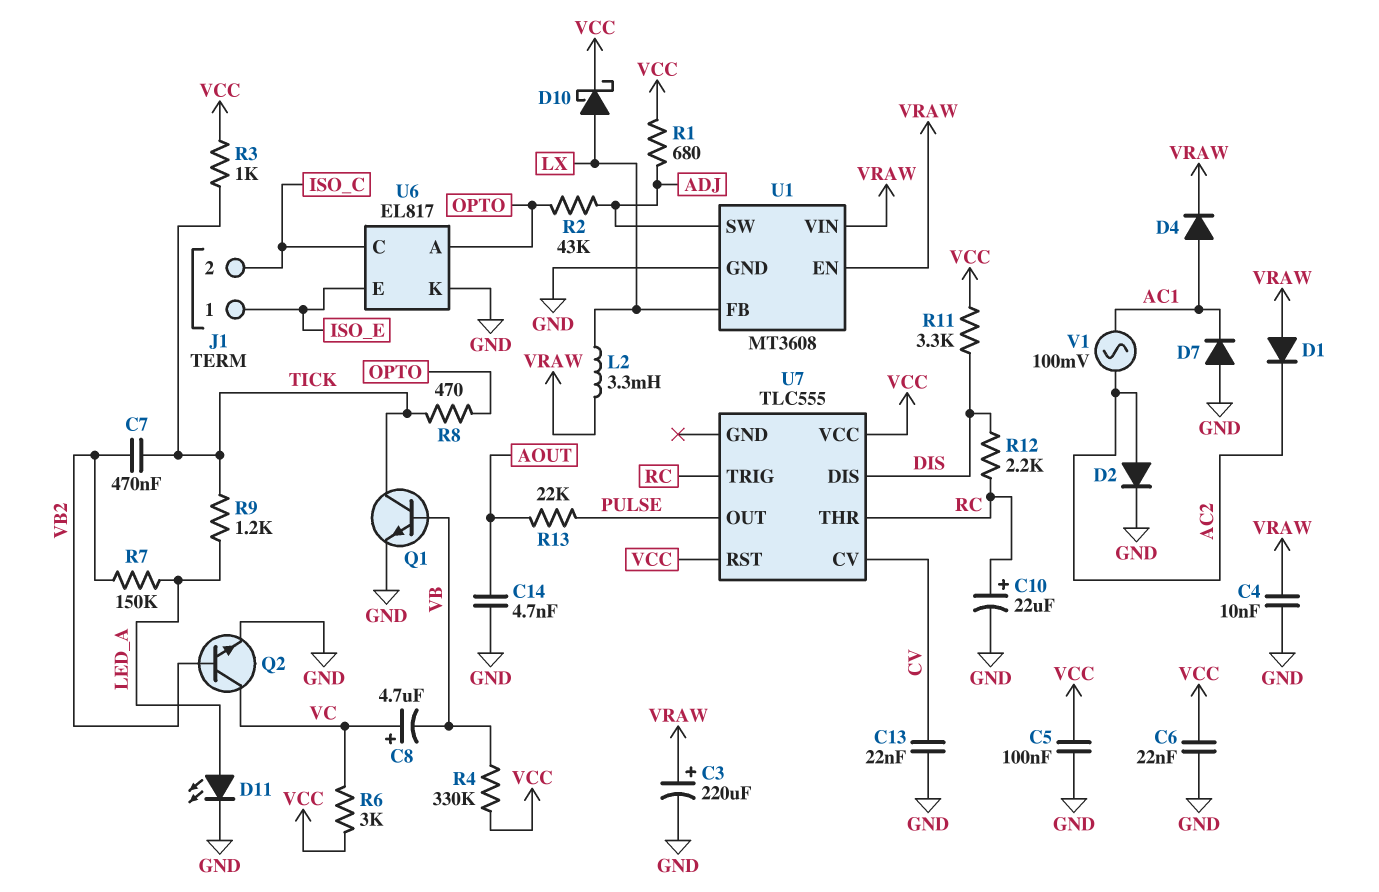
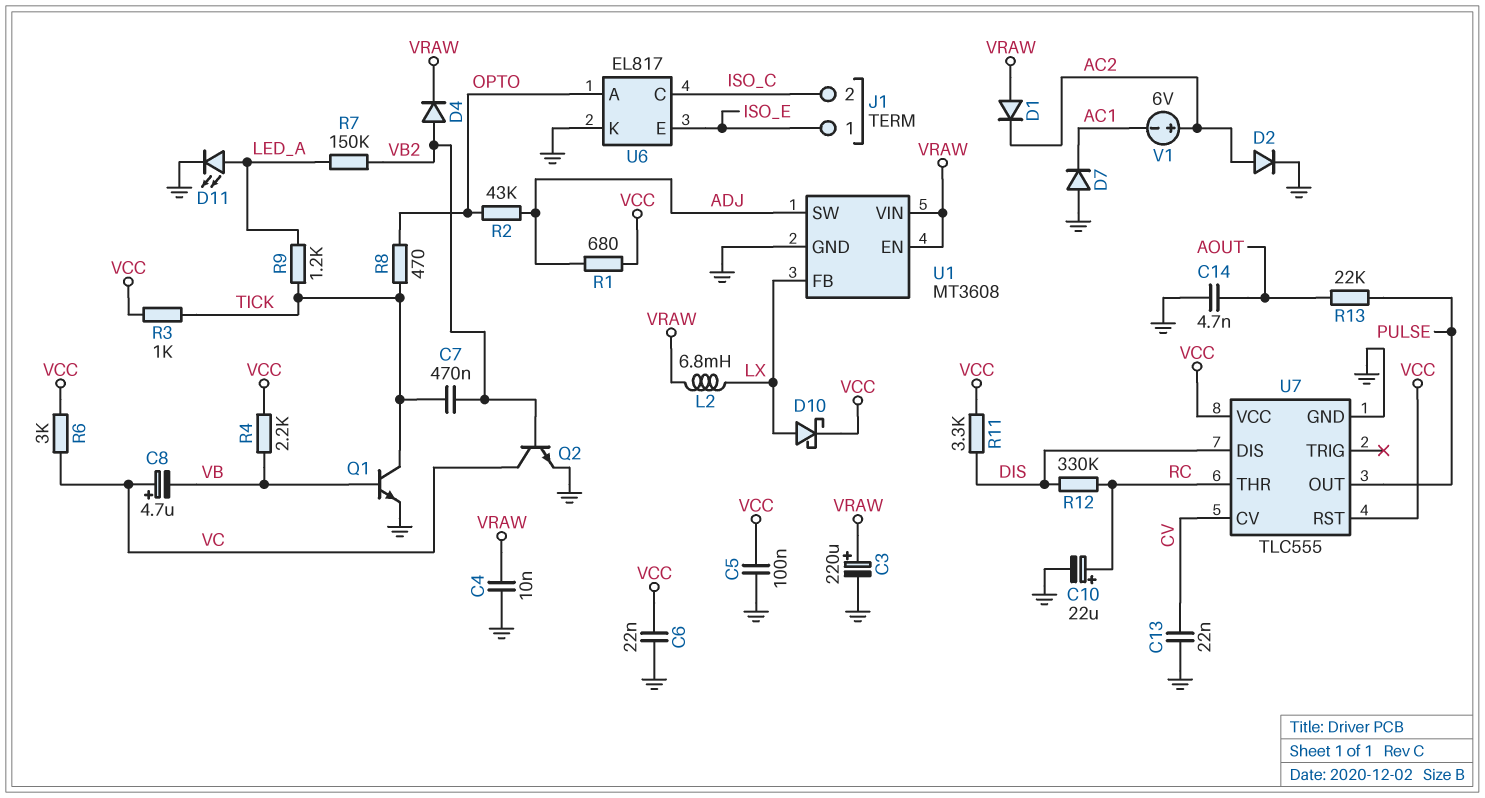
D4: diode (A AC1, K VRAW) -> diode (A VB2, K VRAW)
L2: 3.3mH (LX, VRAW) -> 6.8mH (LX, VRAW)
R4: 330k (VB, VCC) -> 2.2k (VB, VCC)
R12: 2.2k (DIS, RC) -> 330k (DIS, RC)
U7 pin GND: none -> GND
U7 pin TRIG: RC -> none
V1: AC 100mV (AC1, AC2) -> 6V (plus AC2, minus AC1)

